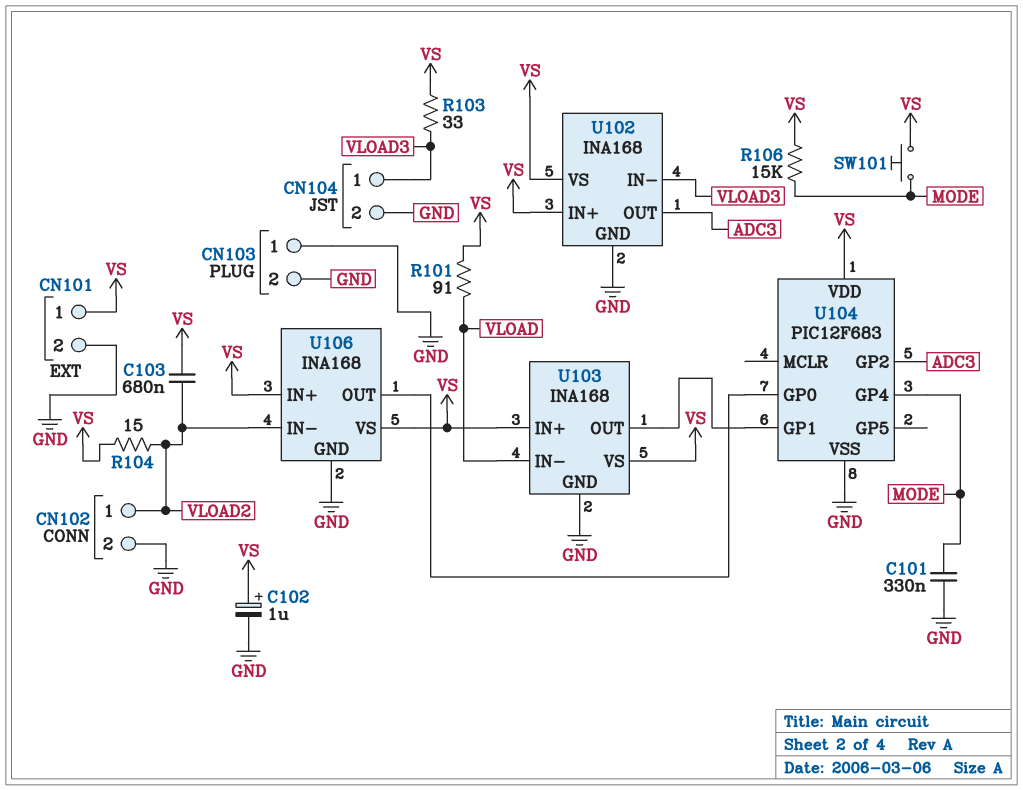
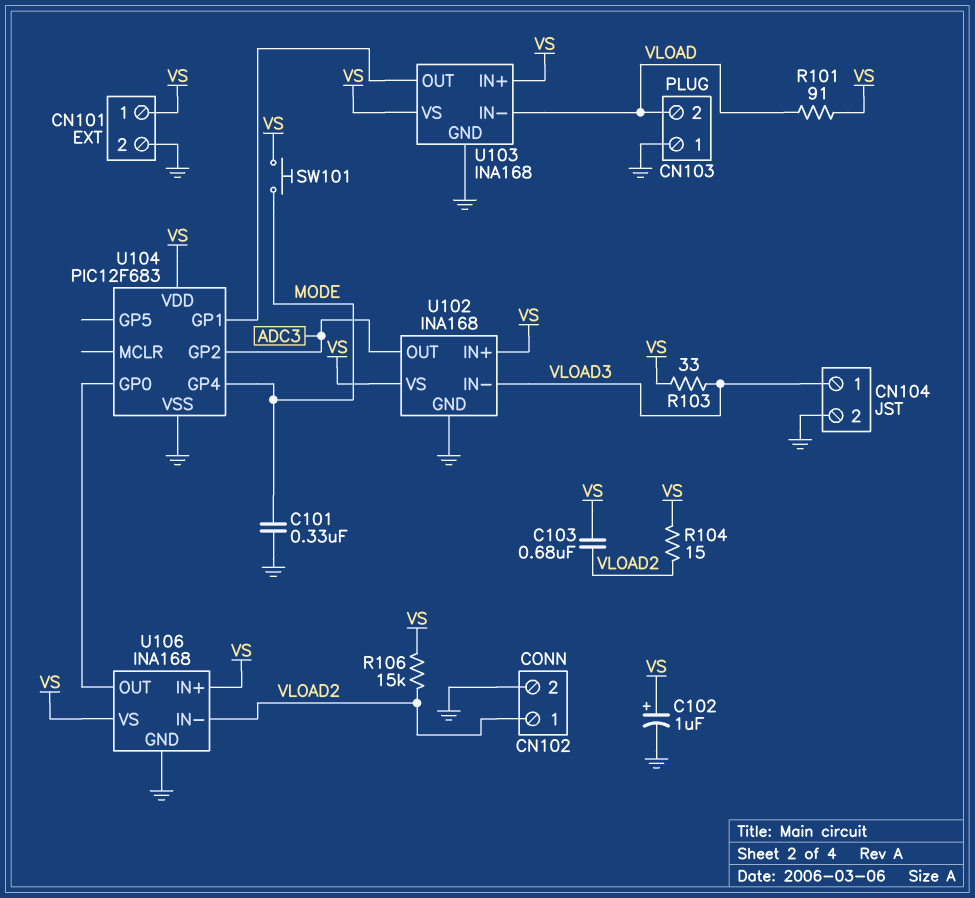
CN103 pin 2: GND -> VLOAD
R106: 15k (MODE, VS) -> 15k (VLOAD2, VS)

